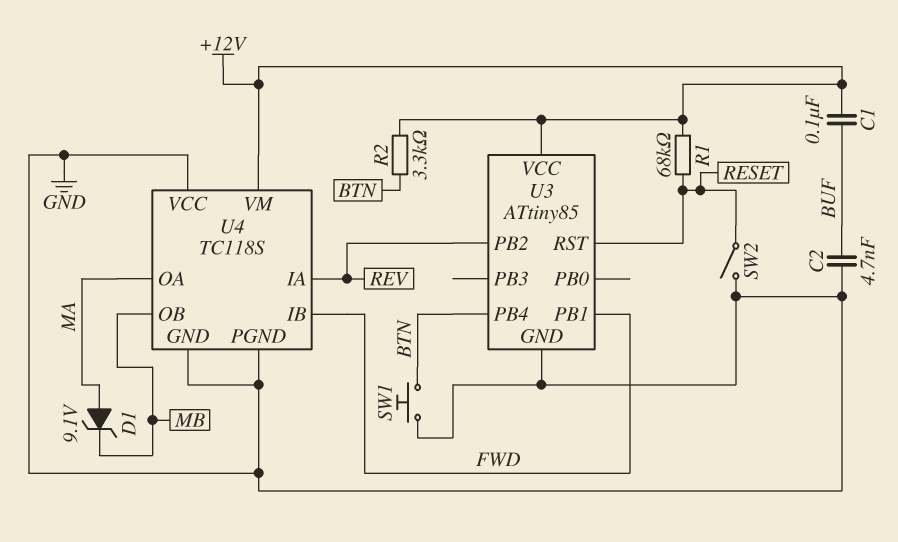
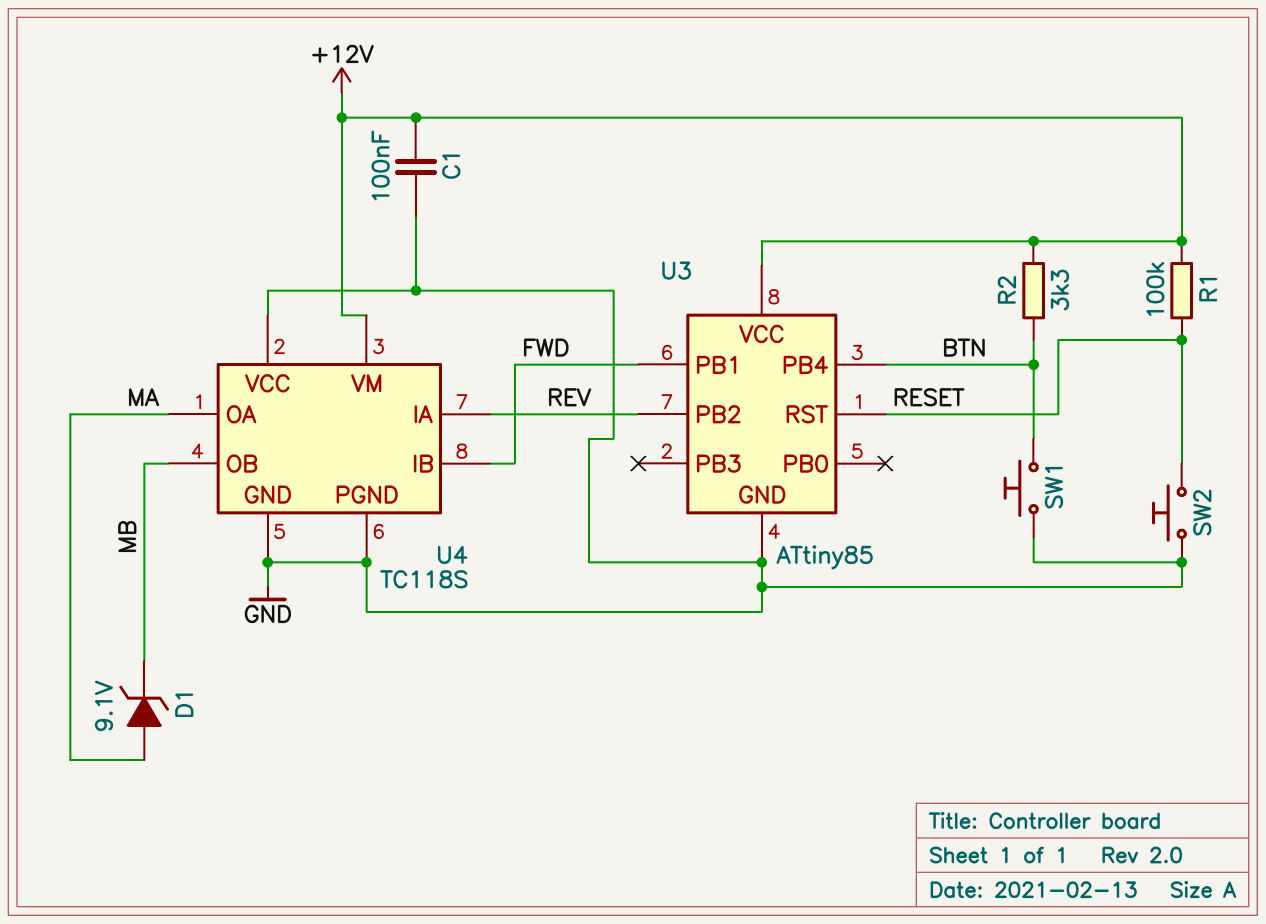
C1: 100nF (+12V, BUF) -> 100nF (+12V, GND)
C2: 4.7nF (BUF, GND) -> none
R1: 68k (+12V, RESET) -> 100k (+12V, RESET)
SW2: switch (GND, RESET) -> button (GND, RESET)

